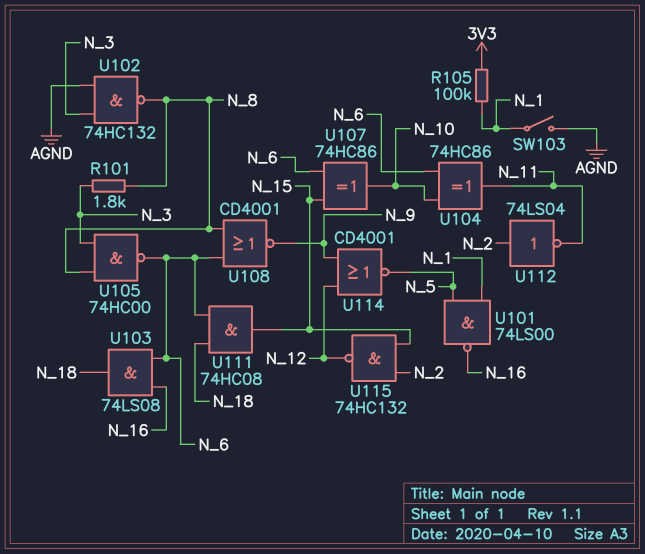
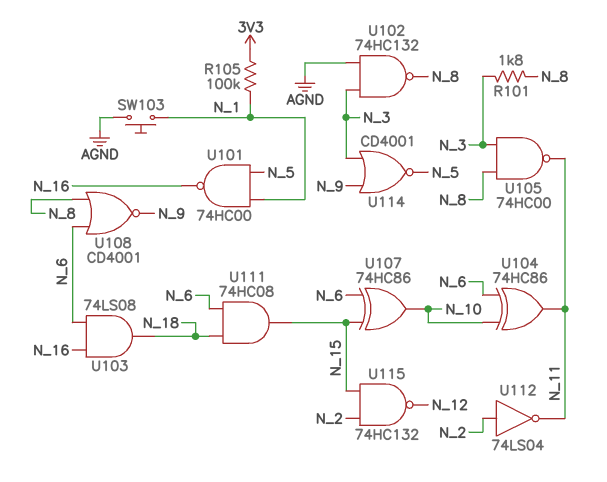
SW103: switch (AGND, N_1) -> button (AGND, N_1)
U101: NAND 74LS00 (in N_1, in N_5, out N_16) -> NAND 74HC00 (in N_1, in N_5, out N_16)
U105: NAND 74HC00 (in N_3, in N_8, out N_6) -> NAND 74HC00 (in N_3, in N_8, out N_11)
U114: NOR CD4001 (in N_9, in N_12, out N_5) -> NOR CD4001 (in N_3, in N_9, out N_5)

